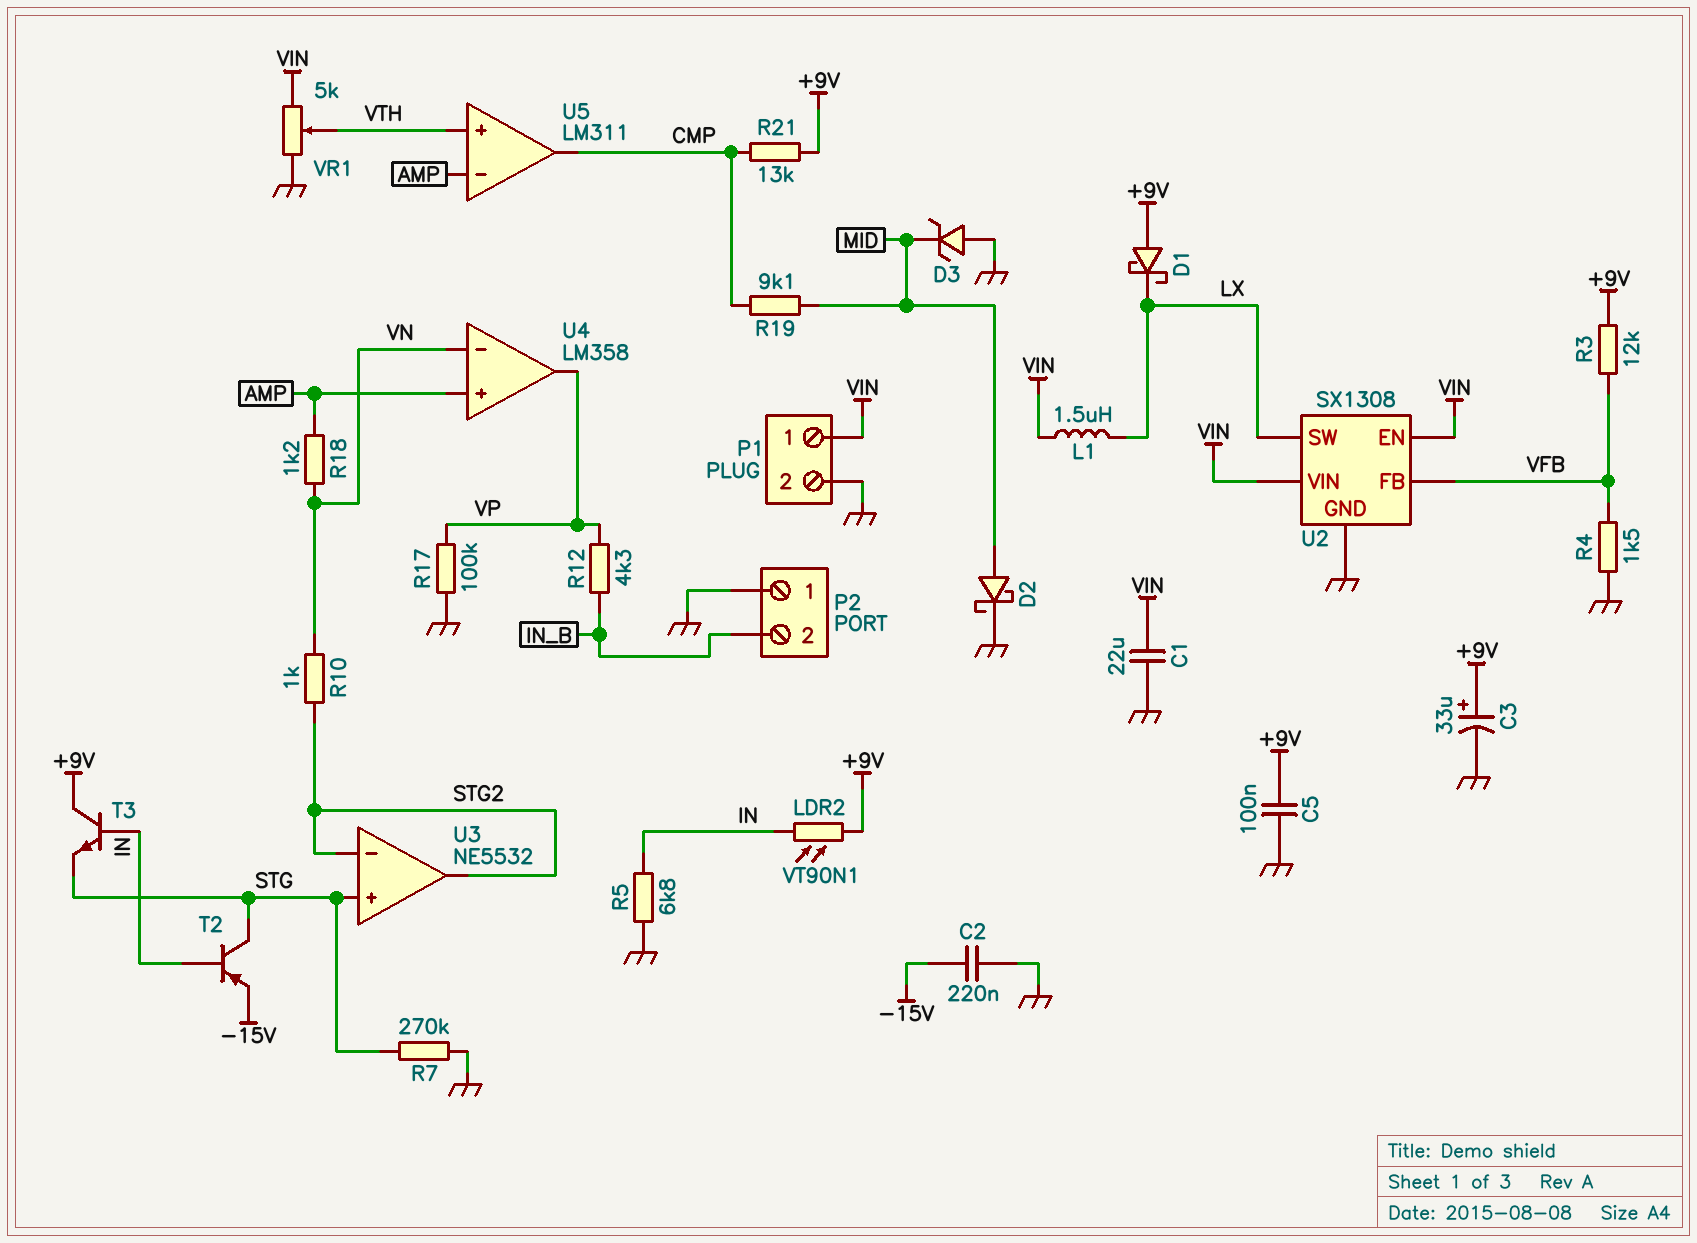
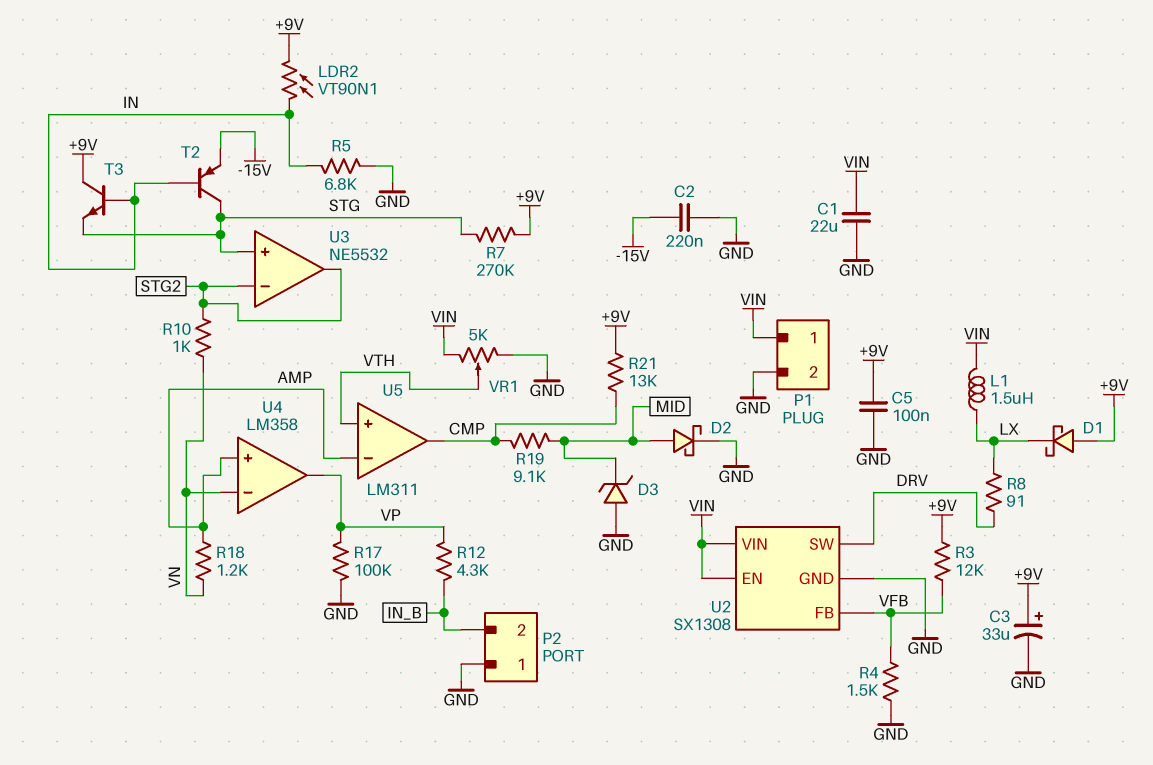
R7: 270k (GND, STG) -> 270k (+9V, STG)
R8: none -> 91 (DRV, LX)
U2 pin SW: LX -> DRV

